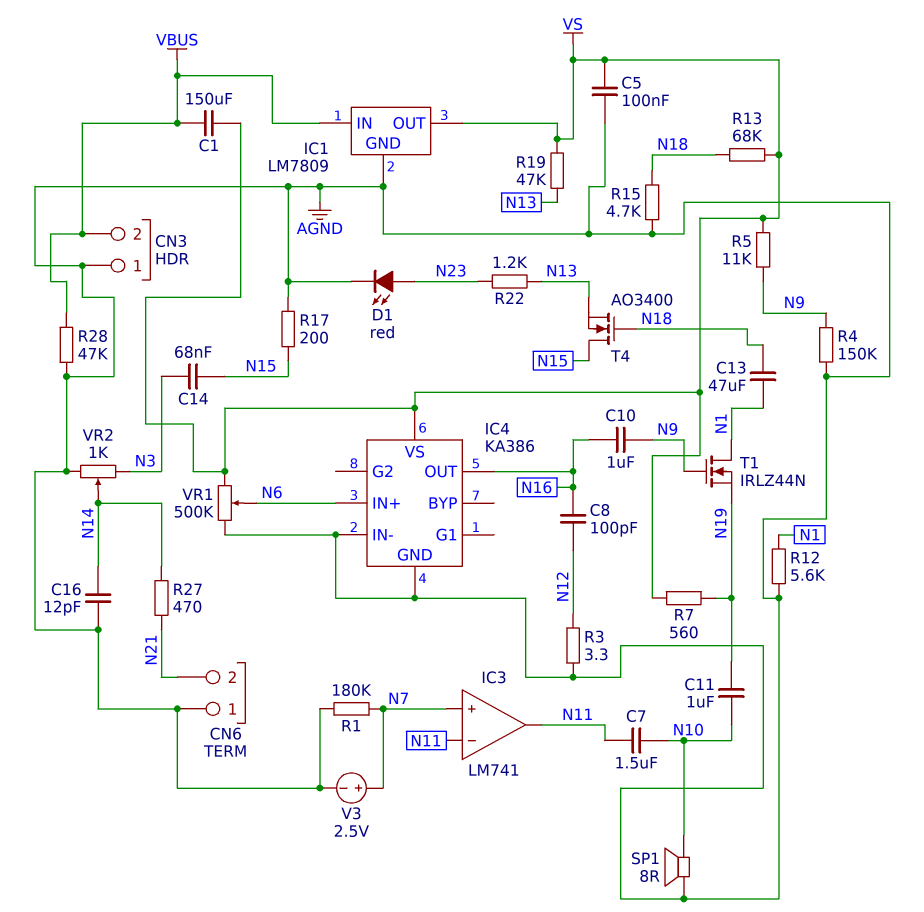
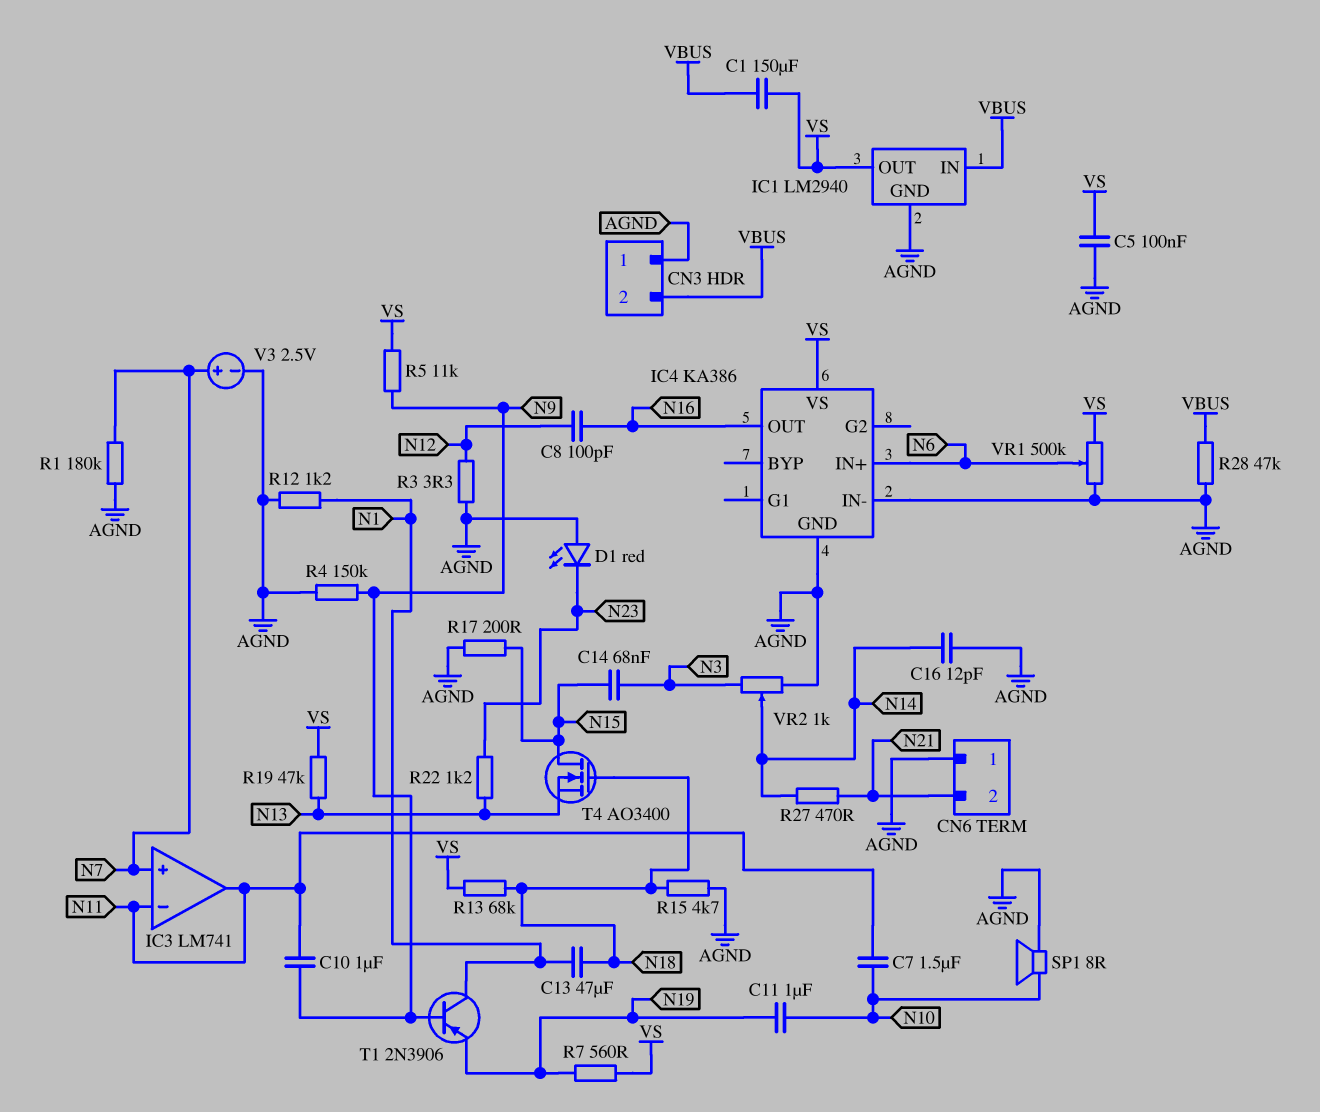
C10: 1uF (N9, N16) -> 1uF (N9, N11)
D1: LED red (A N23, K AGND) -> LED red (A AGND, K N23)
IC1: LM7809 -> LM2940
R12: 5.6k (AGND, N1) -> 1.2k (AGND, N1)
T1: NMOS IRLZ44N (G N9, D N1, S N19) -> PNP 2N3906 (B N9, C N1, E N19)

